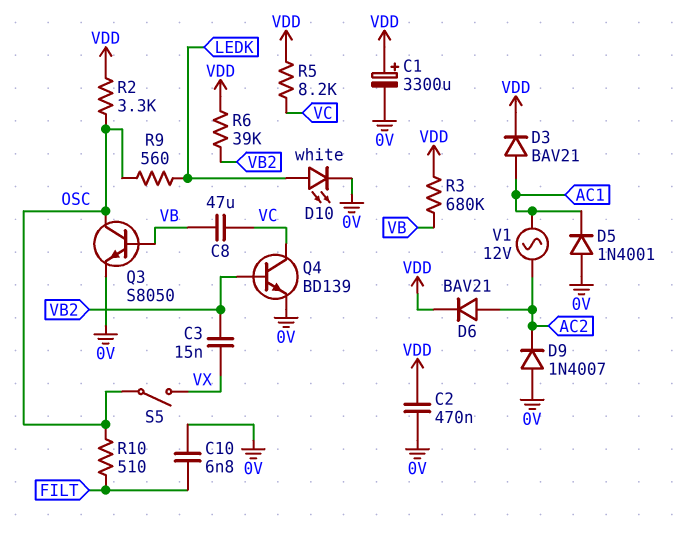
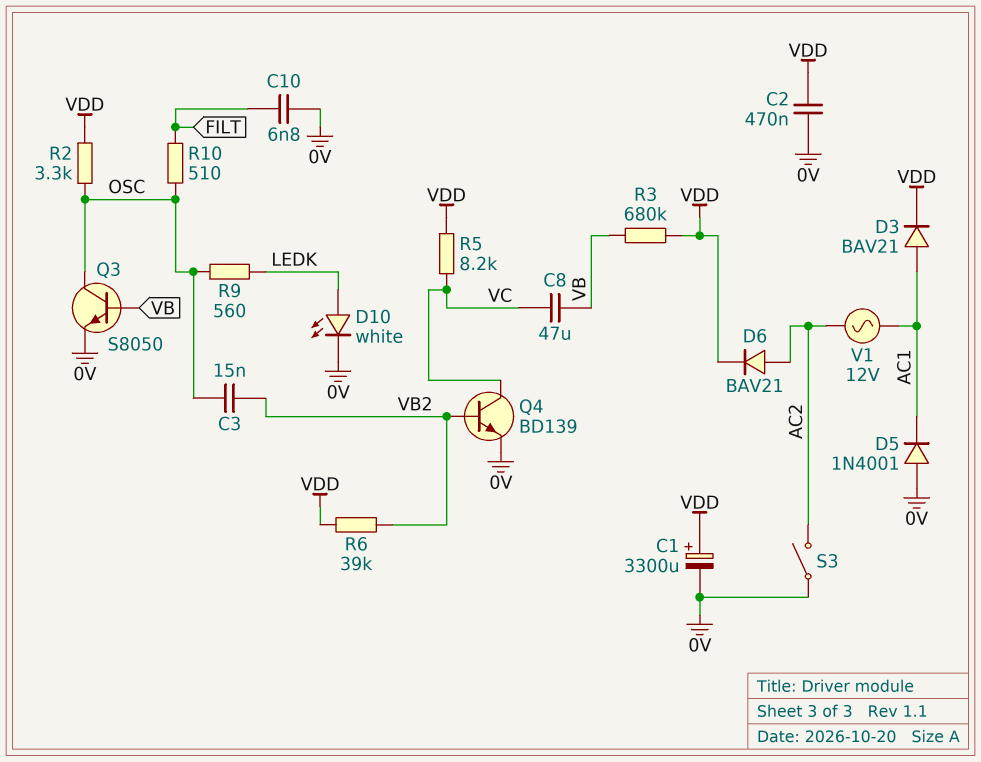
C3: 15nF (VB2, VX) -> 15nF (OSC, VB2)
D9: diode 1N4007 (A 0V, K AC2) -> none
S3: none -> switch (0V, AC2)
S5: switch (OSC, VX) -> none

